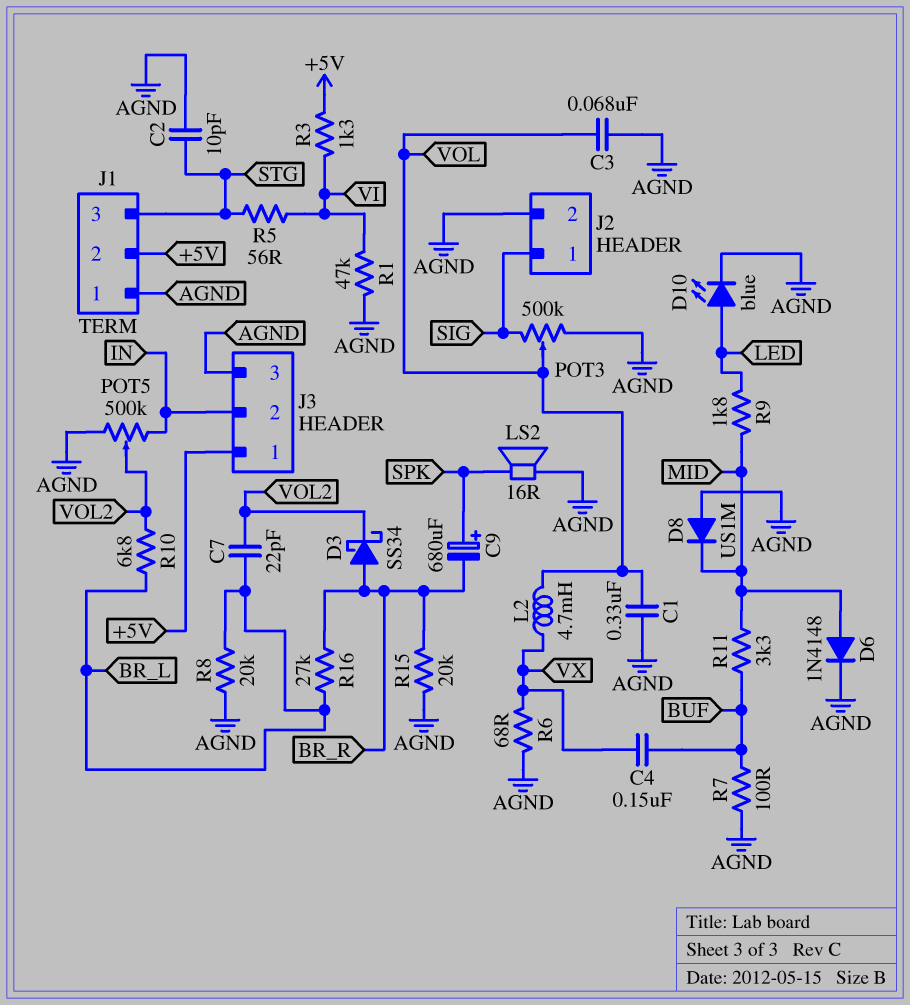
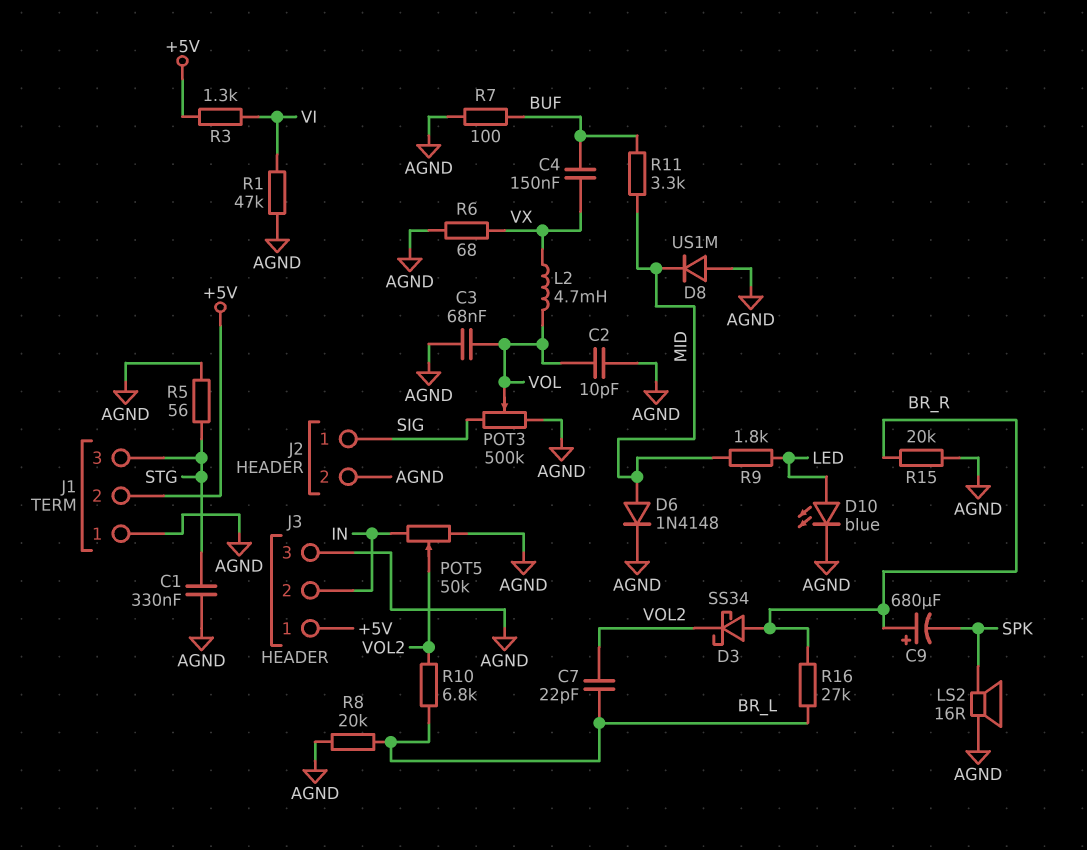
C1: 330nF (AGND, VOL) -> 330nF (AGND, STG)
C2: 10pF (AGND, STG) -> 10pF (AGND, VOL)
C9: 680uF (plus SPK, minus BR_R) -> 680uF (plus BR_R, minus SPK)
POT5: 500k (AGND, IN, wiper VOL2) -> 50k (AGND, IN, wiper VOL2)
R5: 56 (STG, VI) -> 56 (AGND, STG)

